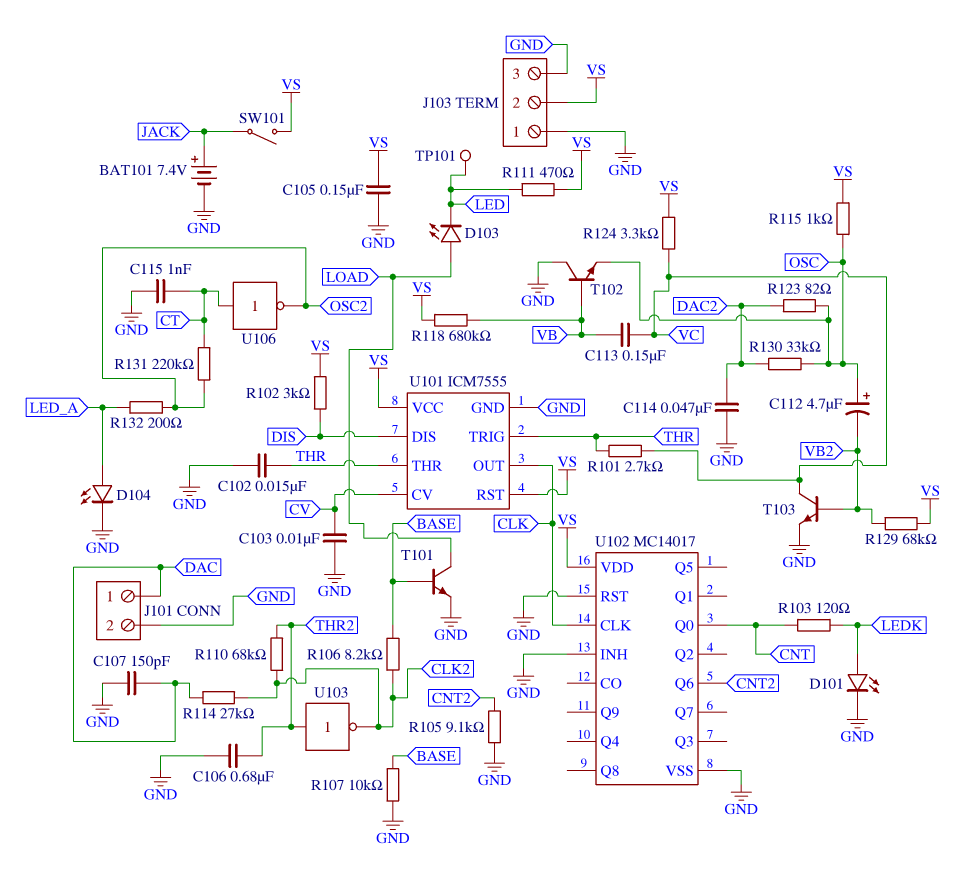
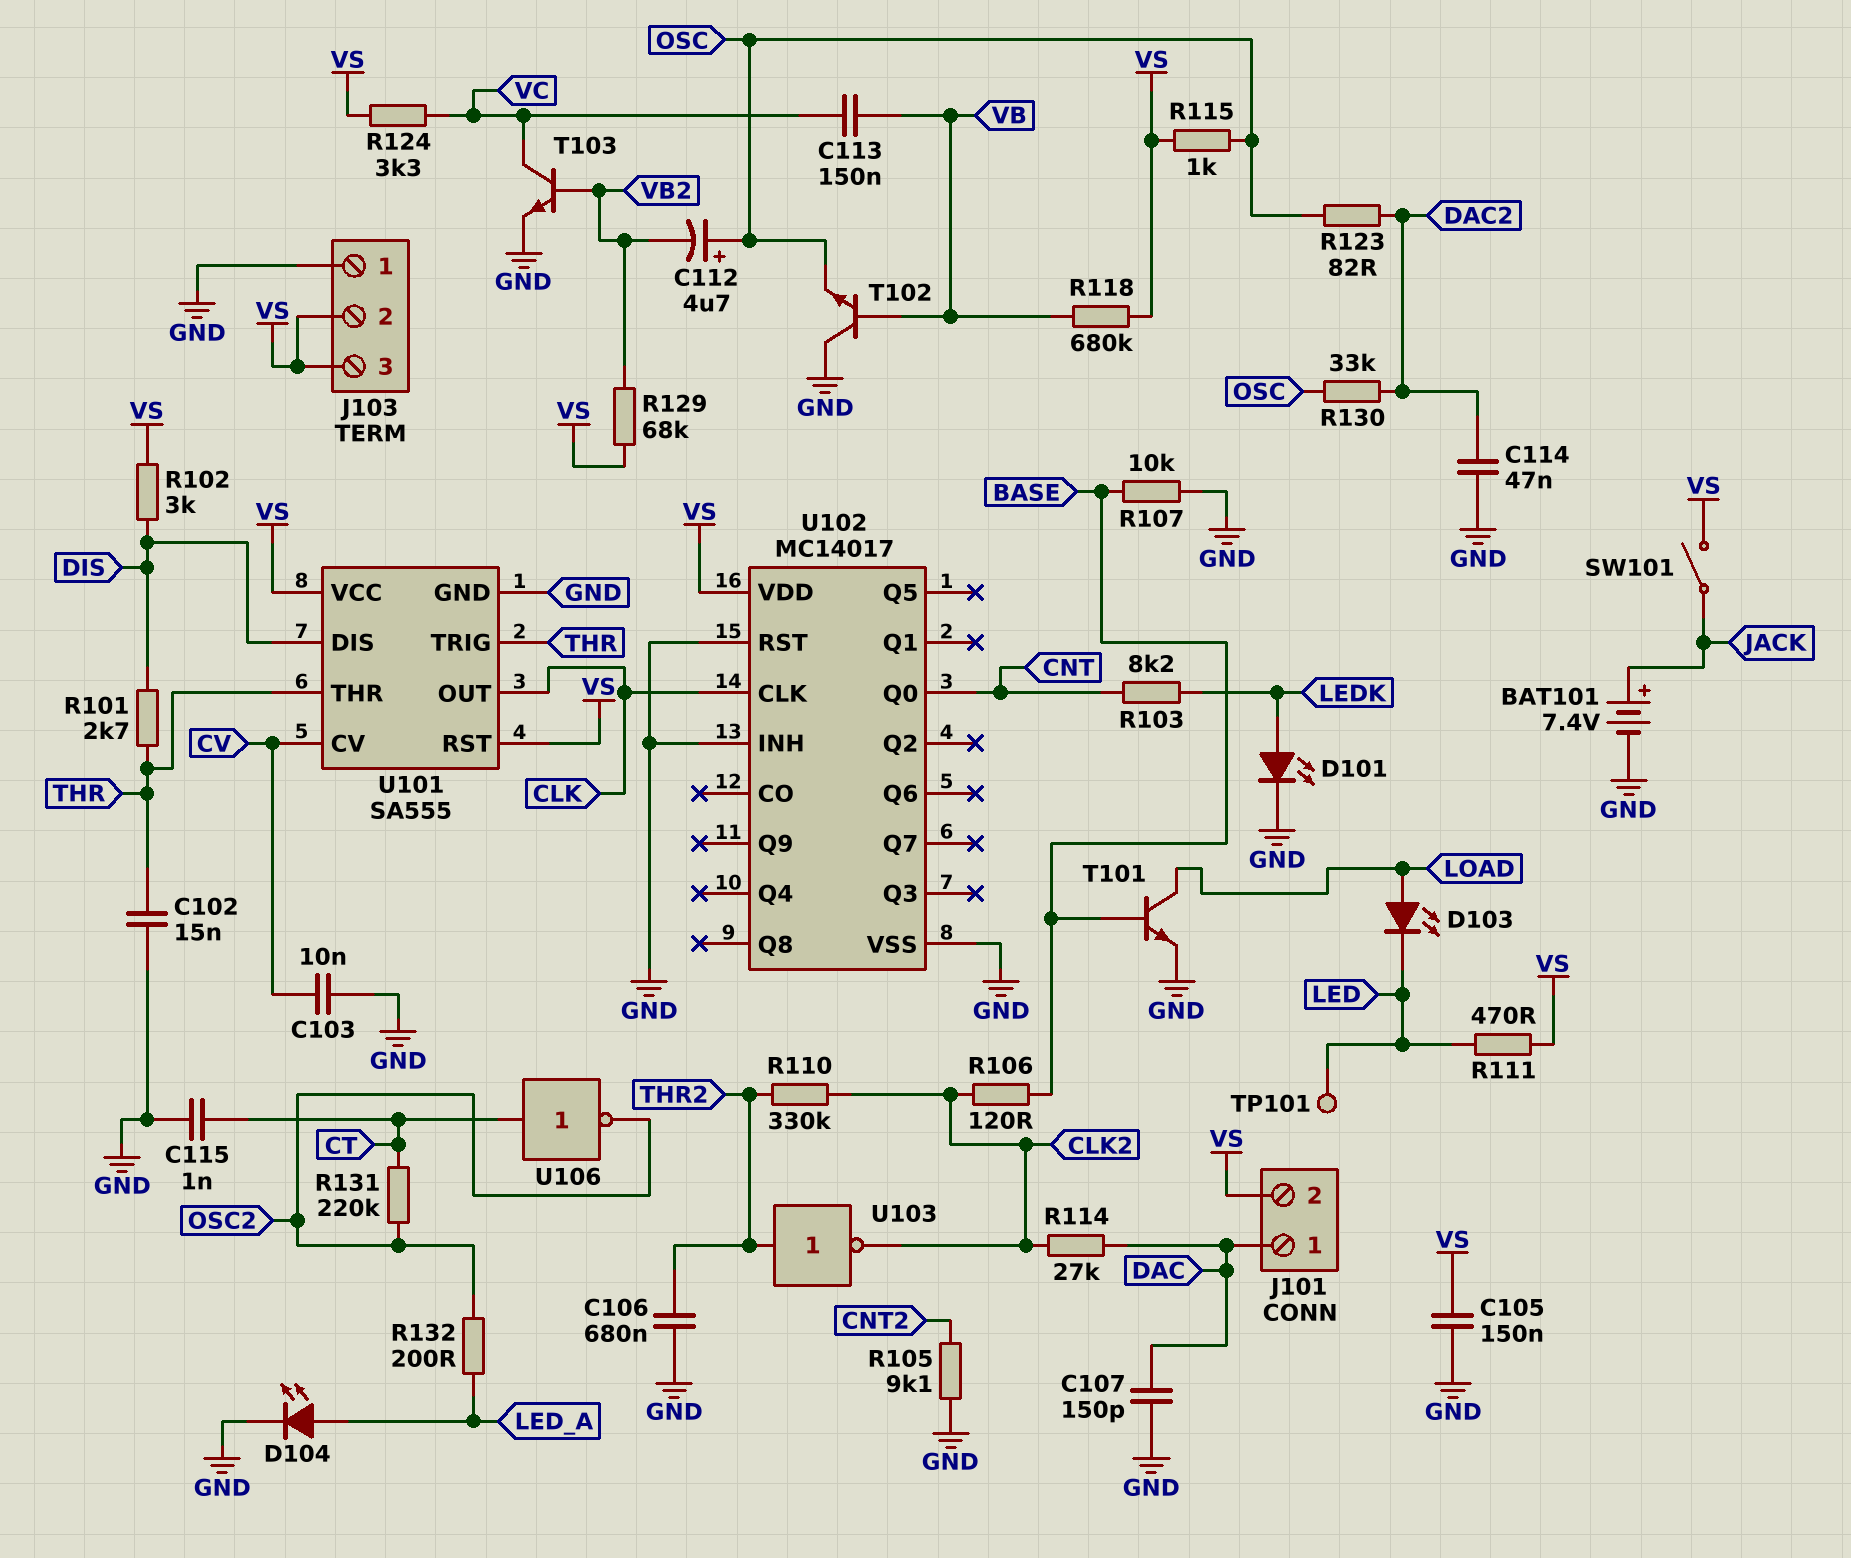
J101 pin 2: GND -> VS
J103 pin 3: GND -> VS
R101: 2.7k (THR, VC) -> 2.7k (DIS, THR)
R103: 120 (CNT, LEDK) -> 8.2k (CNT, LEDK)
R106: 8.2k (BASE, CLK2) -> 120 (BASE, CLK2)
R110: 68k (CLK2, THR2) -> 330k (CLK2, THR2)
U101: ICM7555 -> SA555
U102 pin Q6: CNT2 -> none

